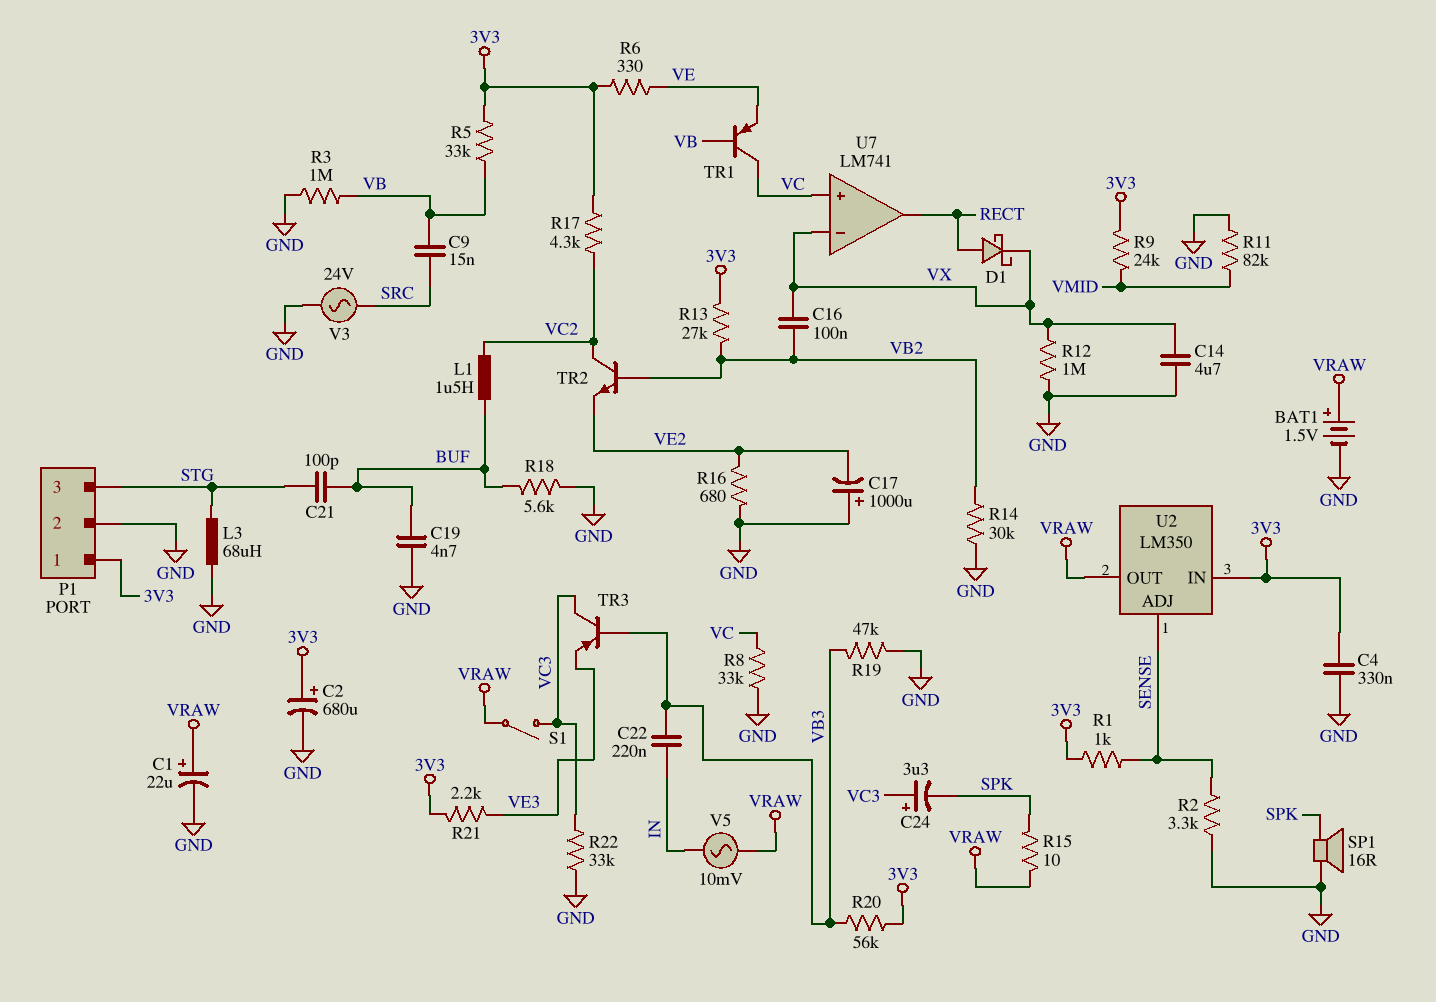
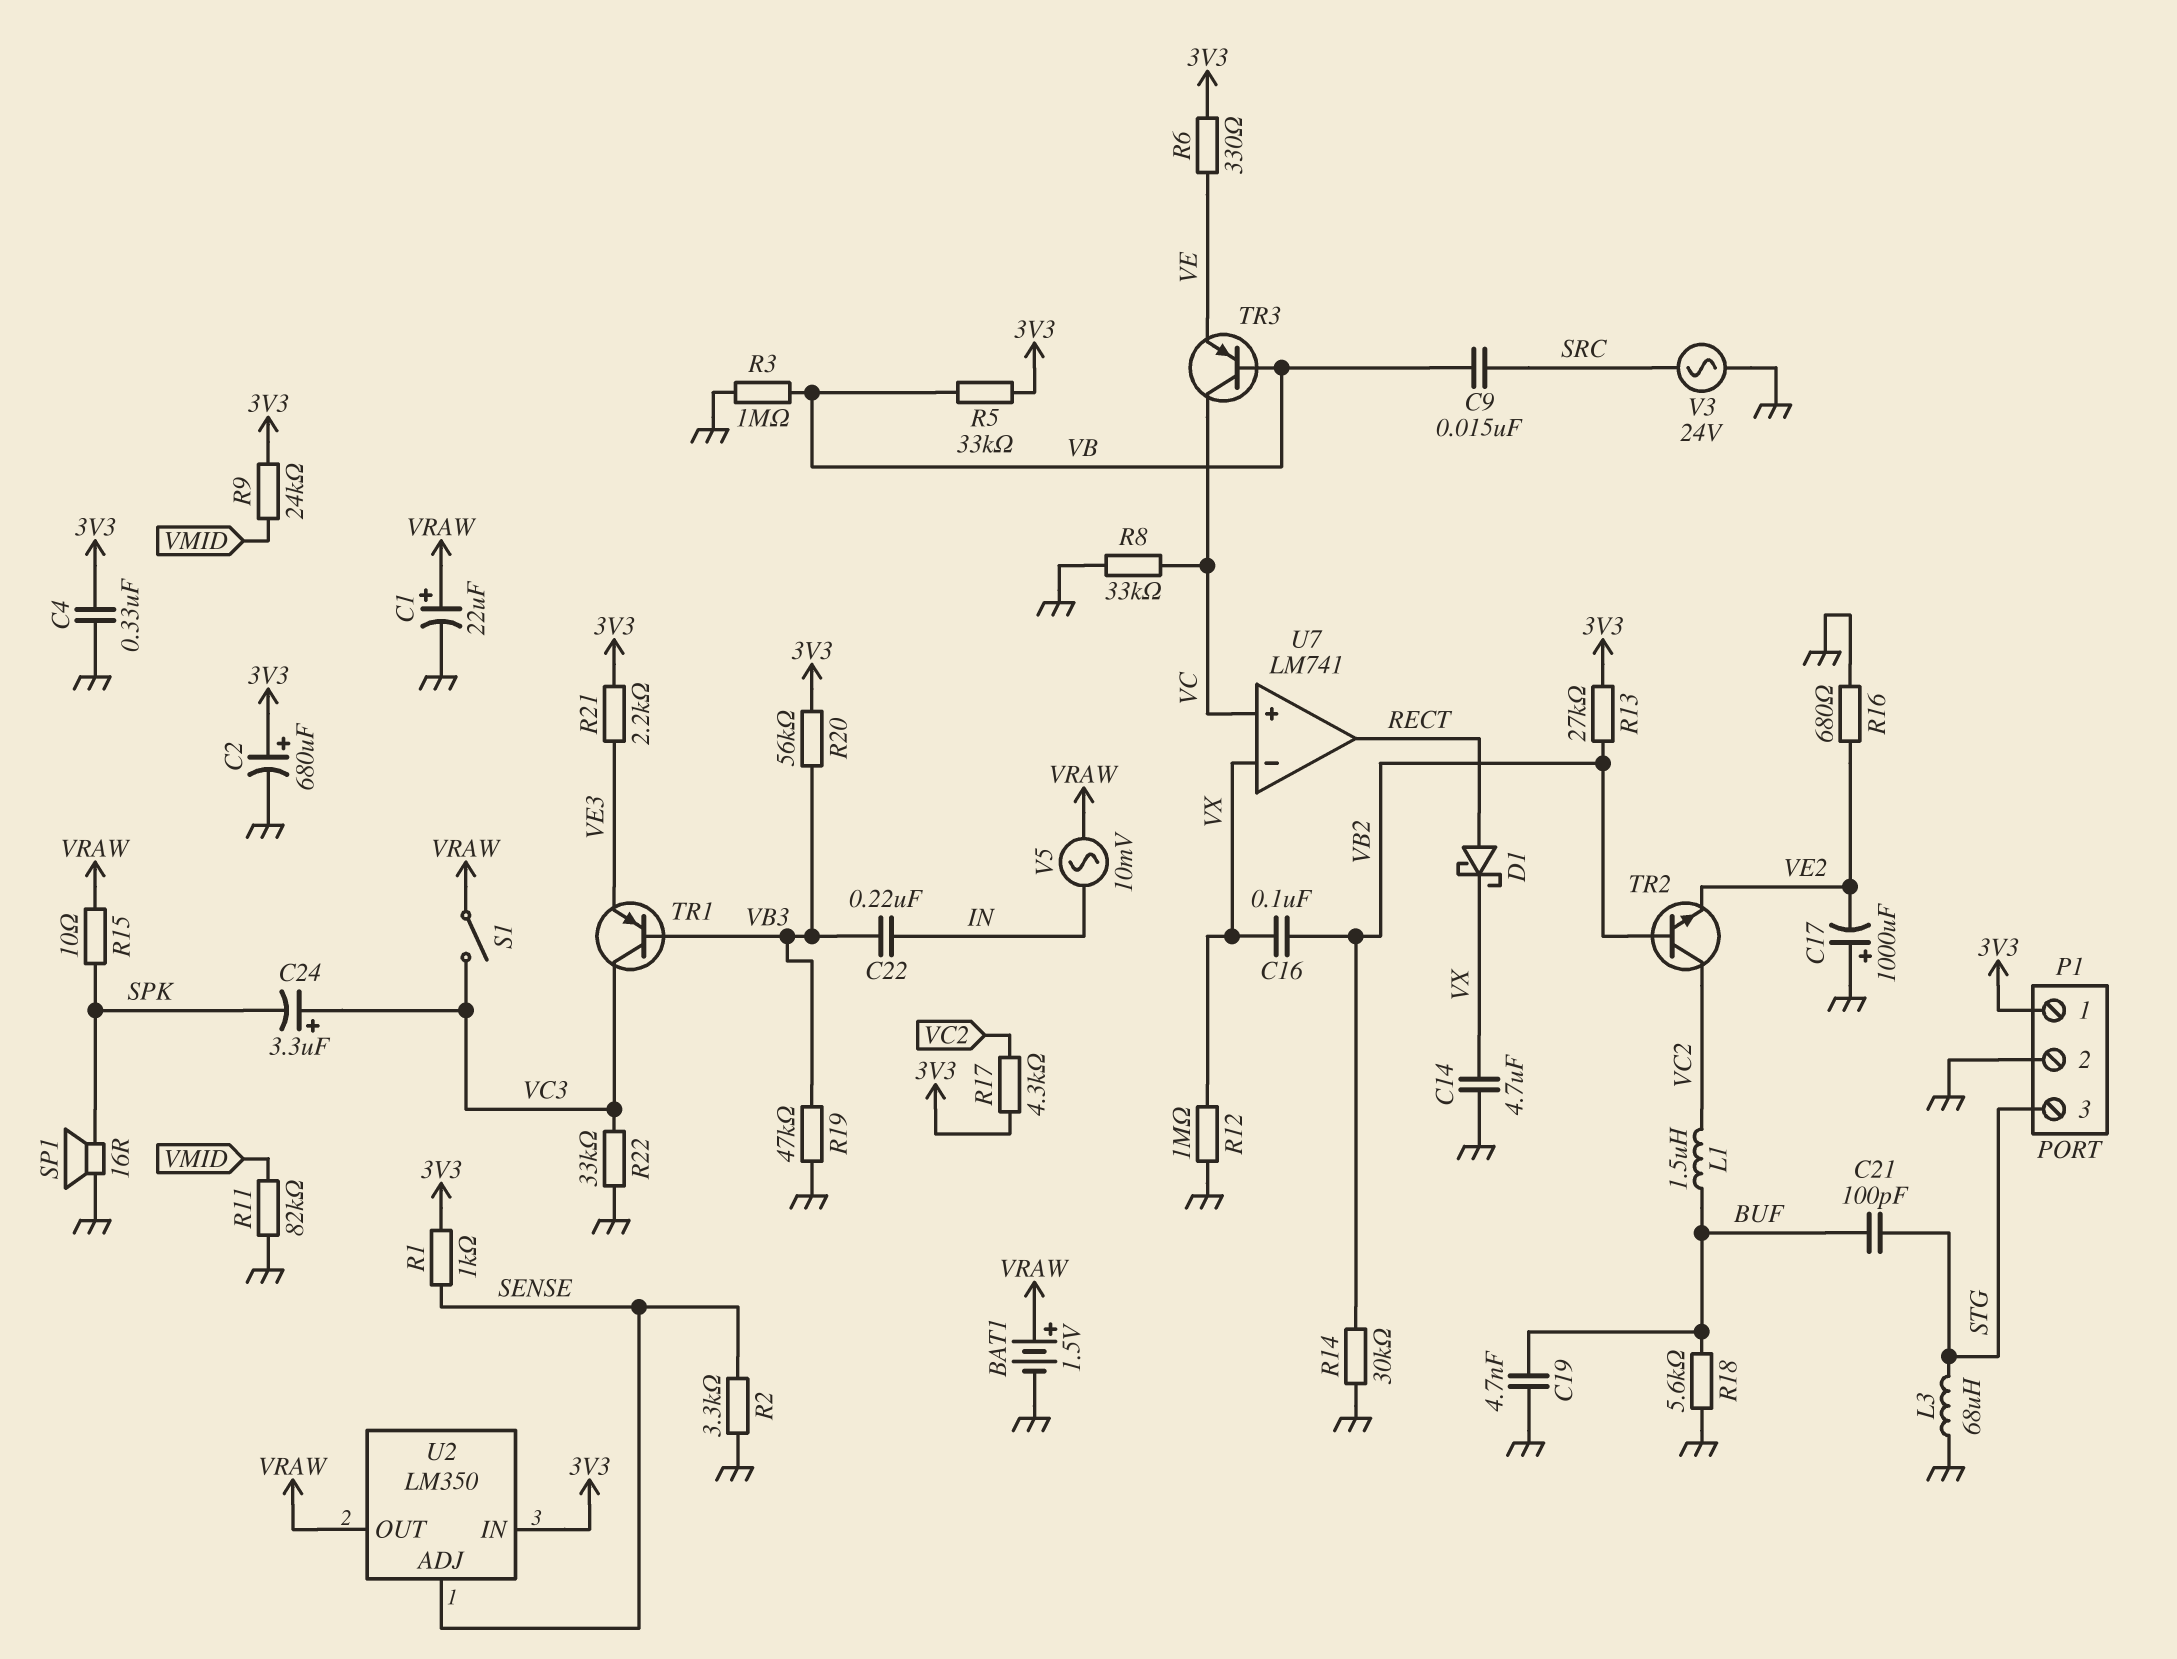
TR1: PNP (B VB, C VC, E VE) -> PNP (B VB3, C VC3, E VE3)
TR3: PNP (B VB3, C VC3, E VE3) -> PNP (B VB, C VC, E VE)

